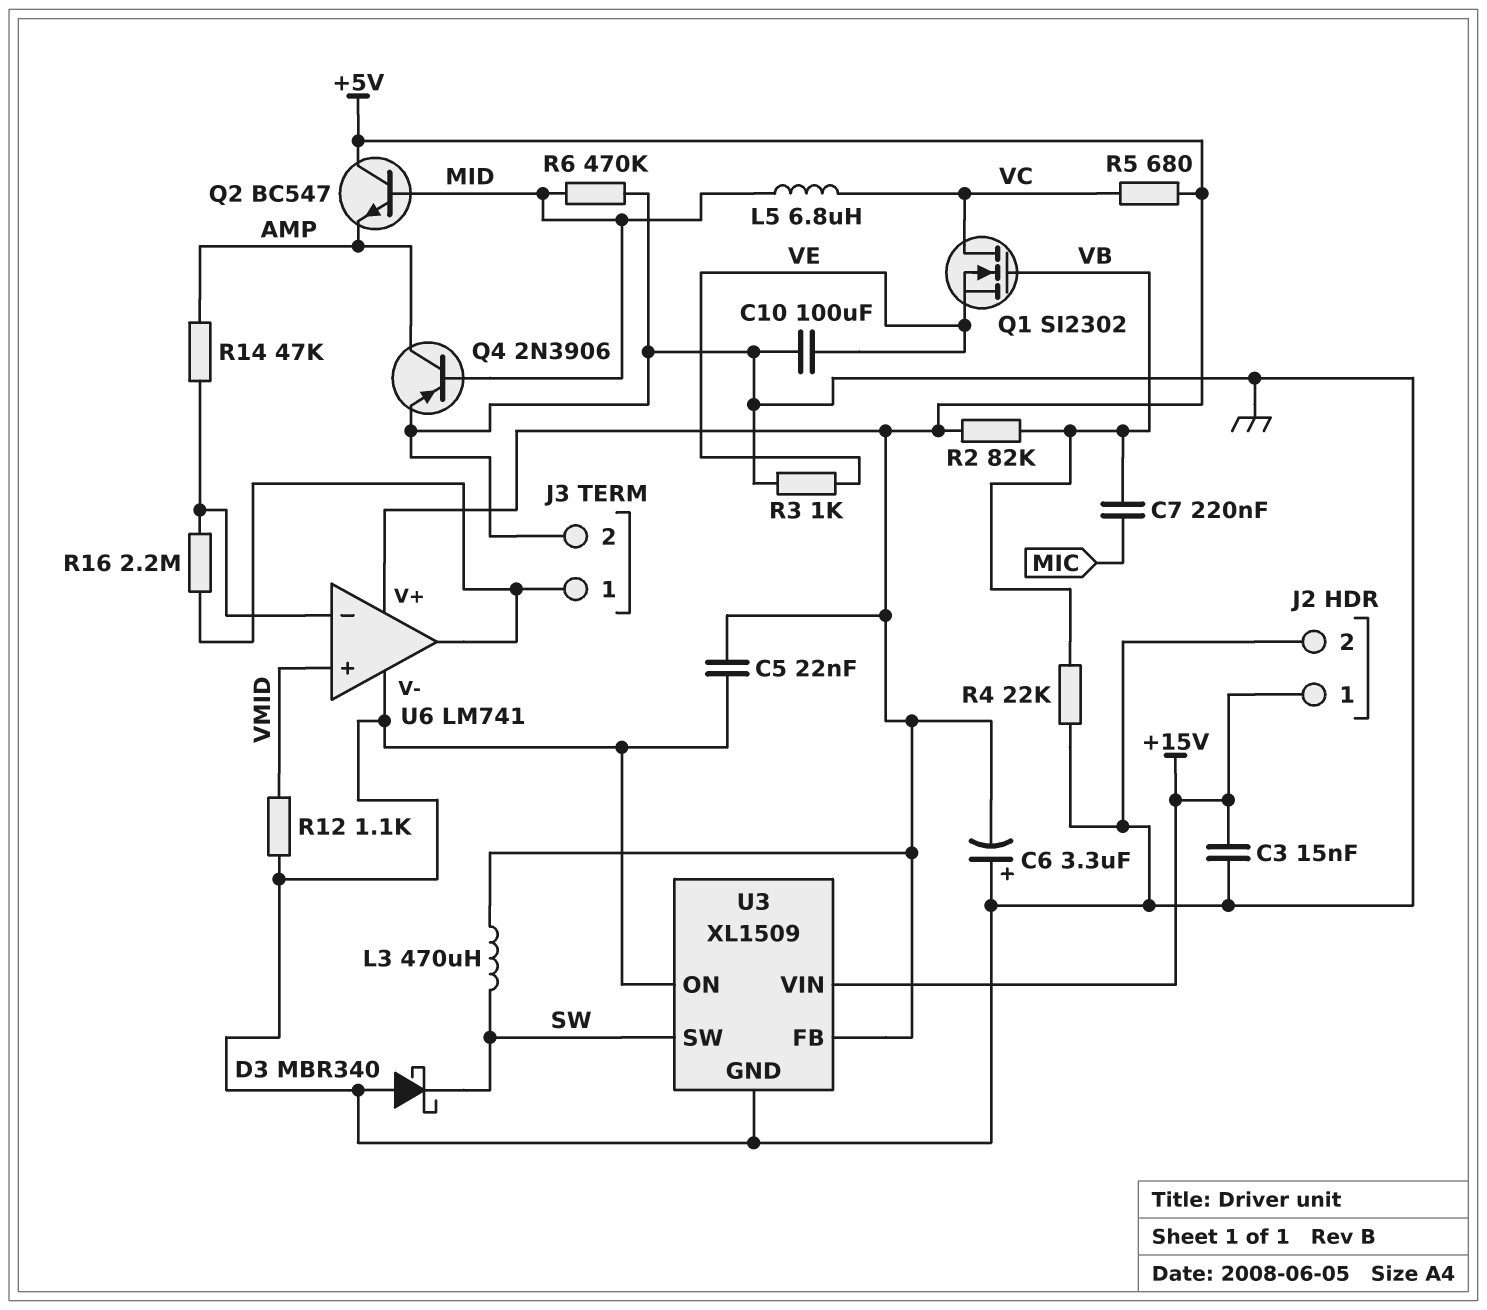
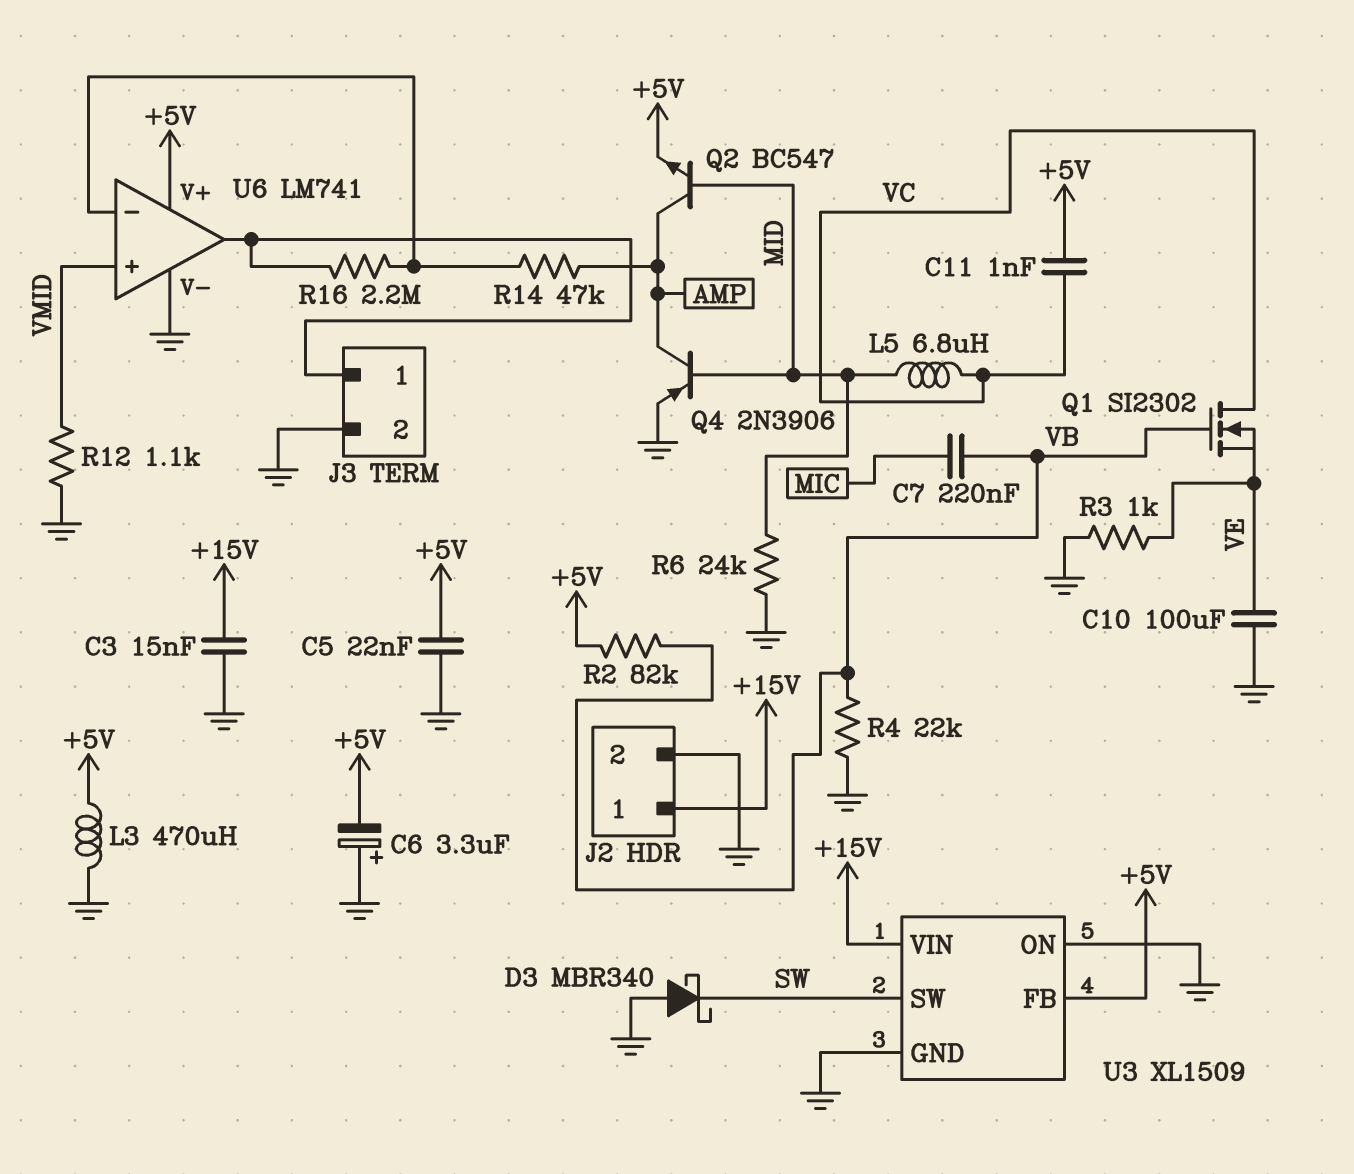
C11: none -> 1nF (+5V, VC)
L3: 470uH (+5V, SW) -> 470uH (+5V, GND)
Q2: NPN BC547 (B MID, C +5V, E AMP) -> NPN BC547 (B MID, C AMP, E +5V)
R5: 680 (+5V, VC) -> none
R6: 470k (GND, MID) -> 24k (GND, MID)

